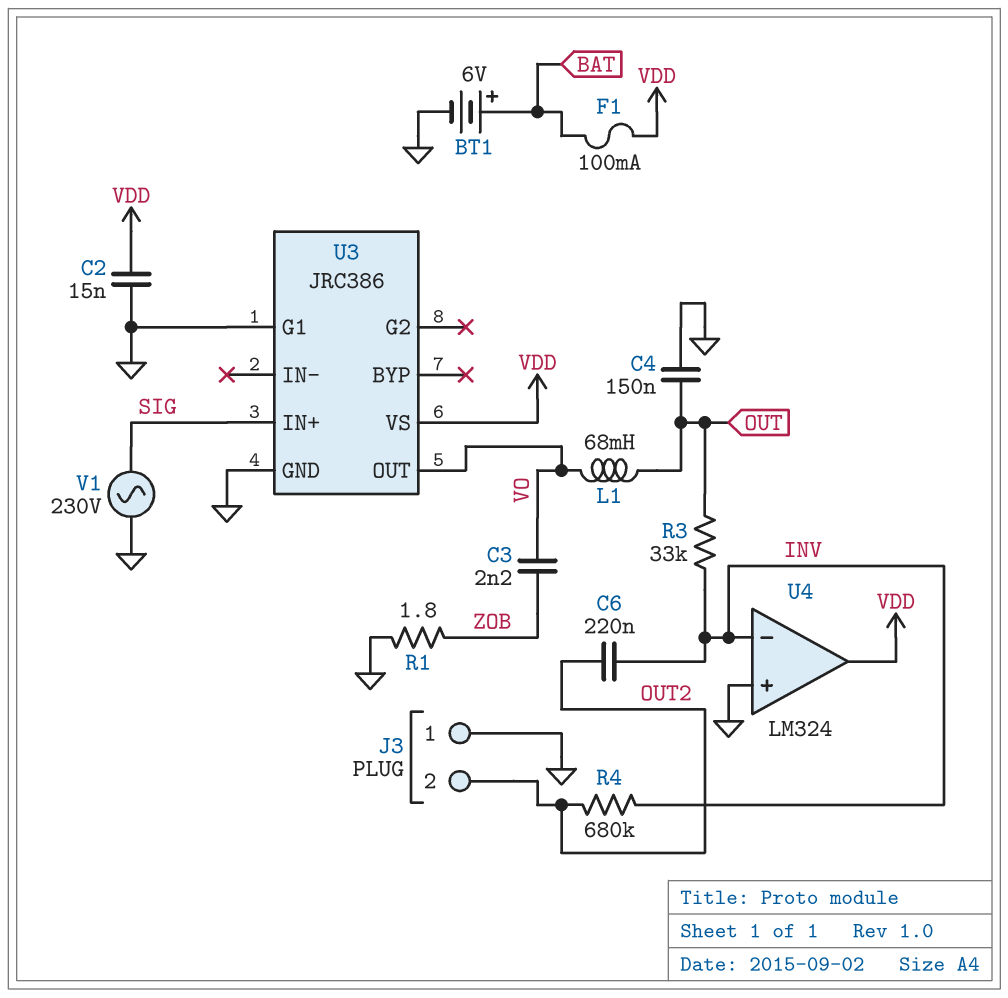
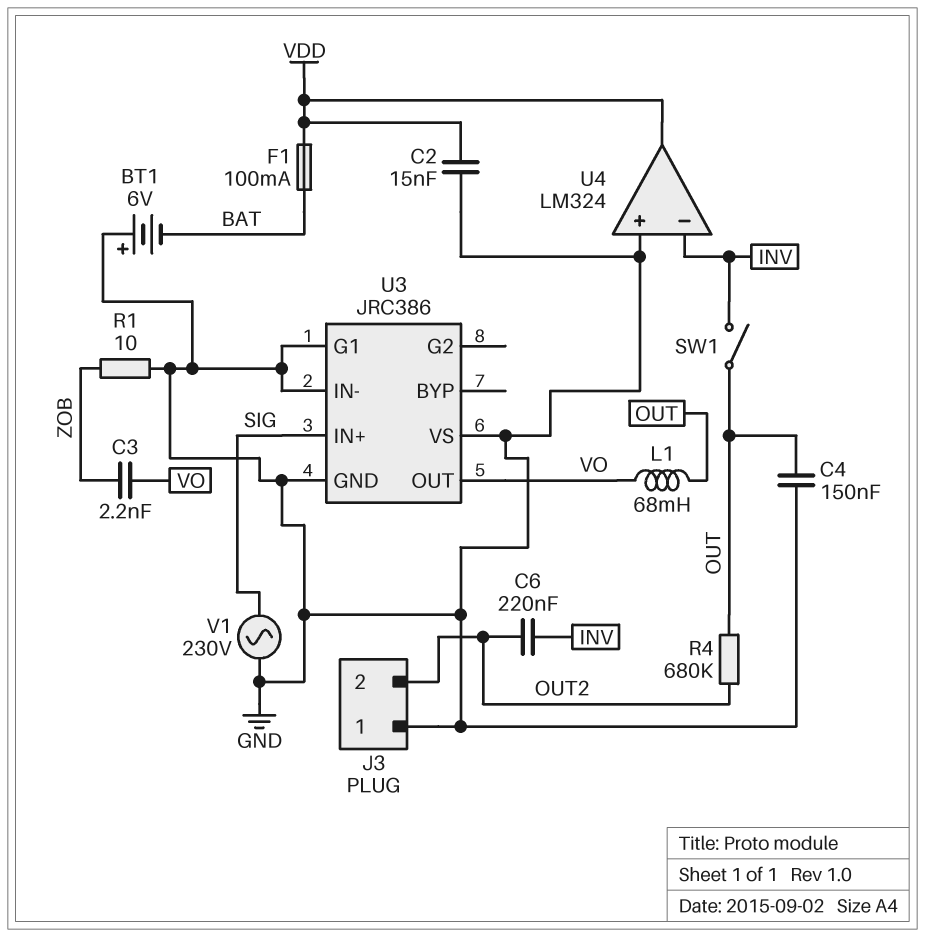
BT1: 6V (plus BAT, minus GND) -> 6V (plus GND, minus BAT)
R1: 1.8 (GND, ZOB) -> 10 (GND, ZOB)
R3: 33k (INV, OUT) -> none
R4: 680k (INV, OUT2) -> 680k (OUT, OUT2)
SW1: none -> switch (INV, OUT)
U3 pin IN-: none -> GND
U3 pin VS: VDD -> GND

